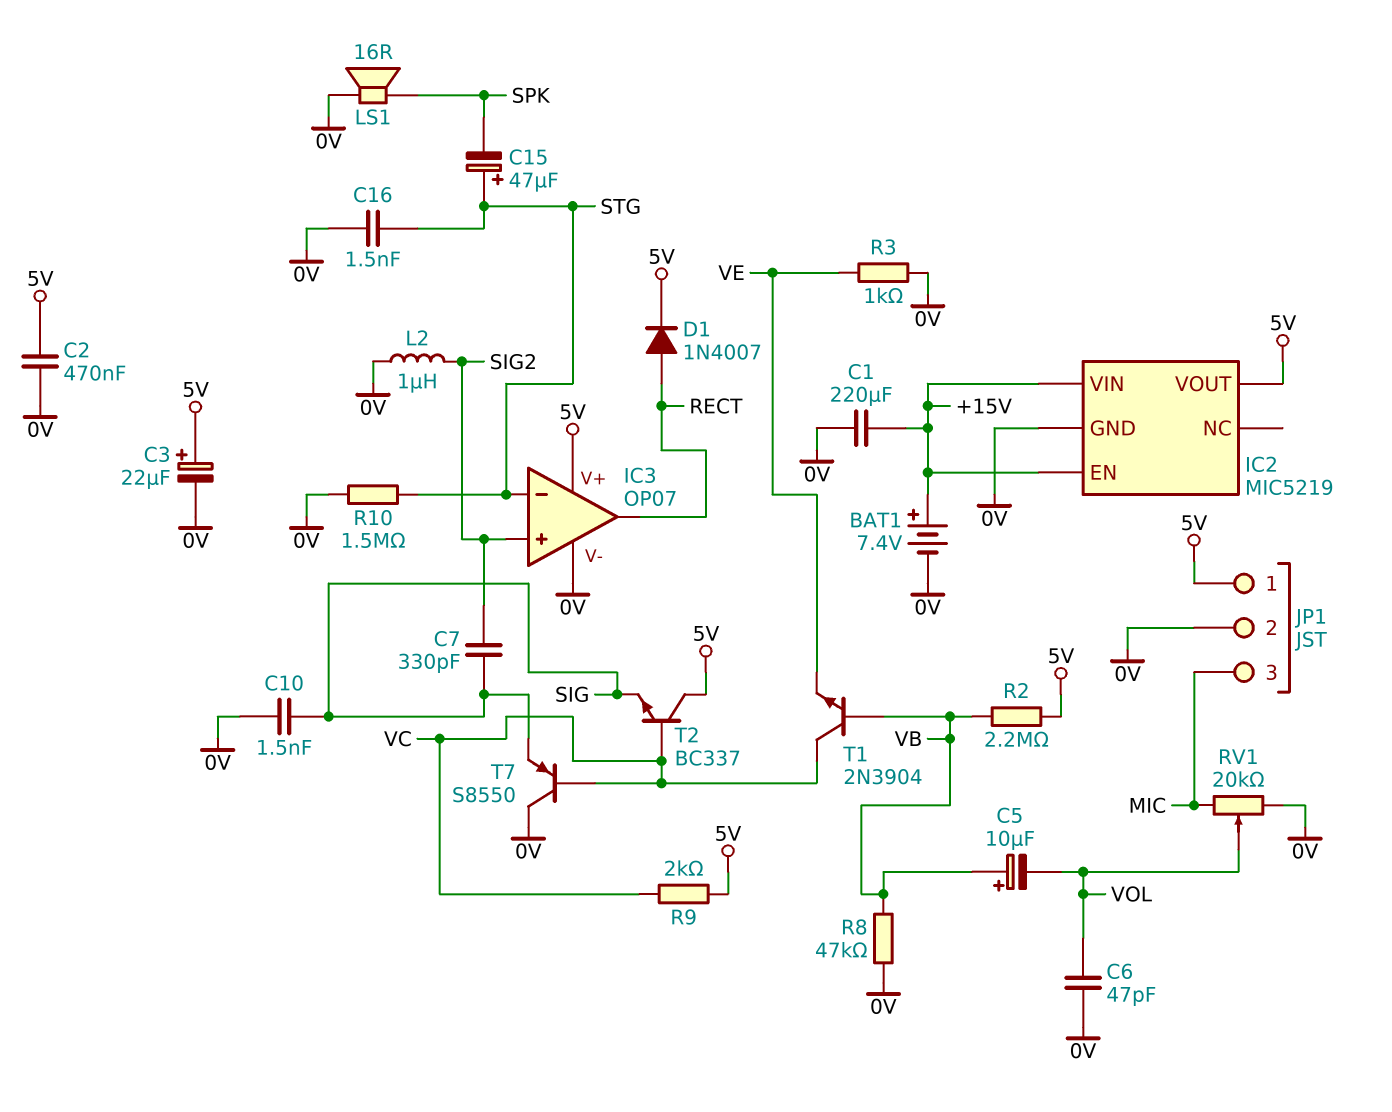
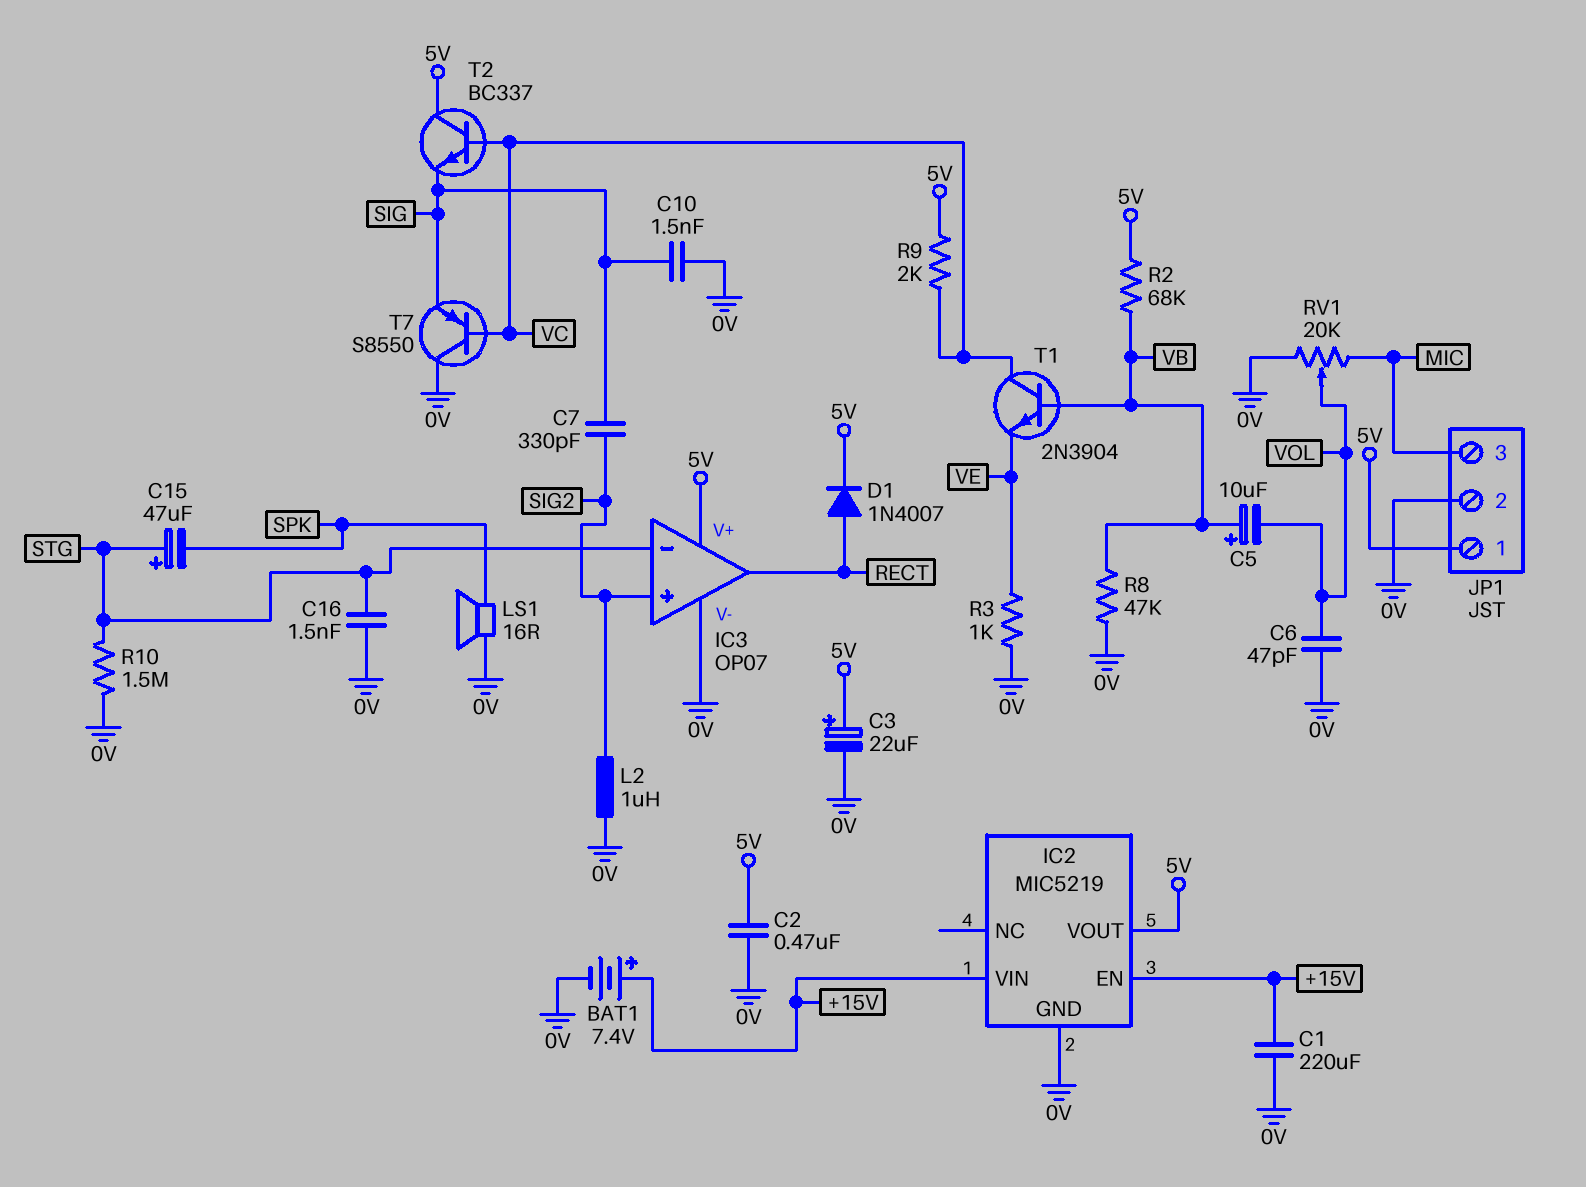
R2: 2.2M (5V, VB) -> 68k (5V, VB)

